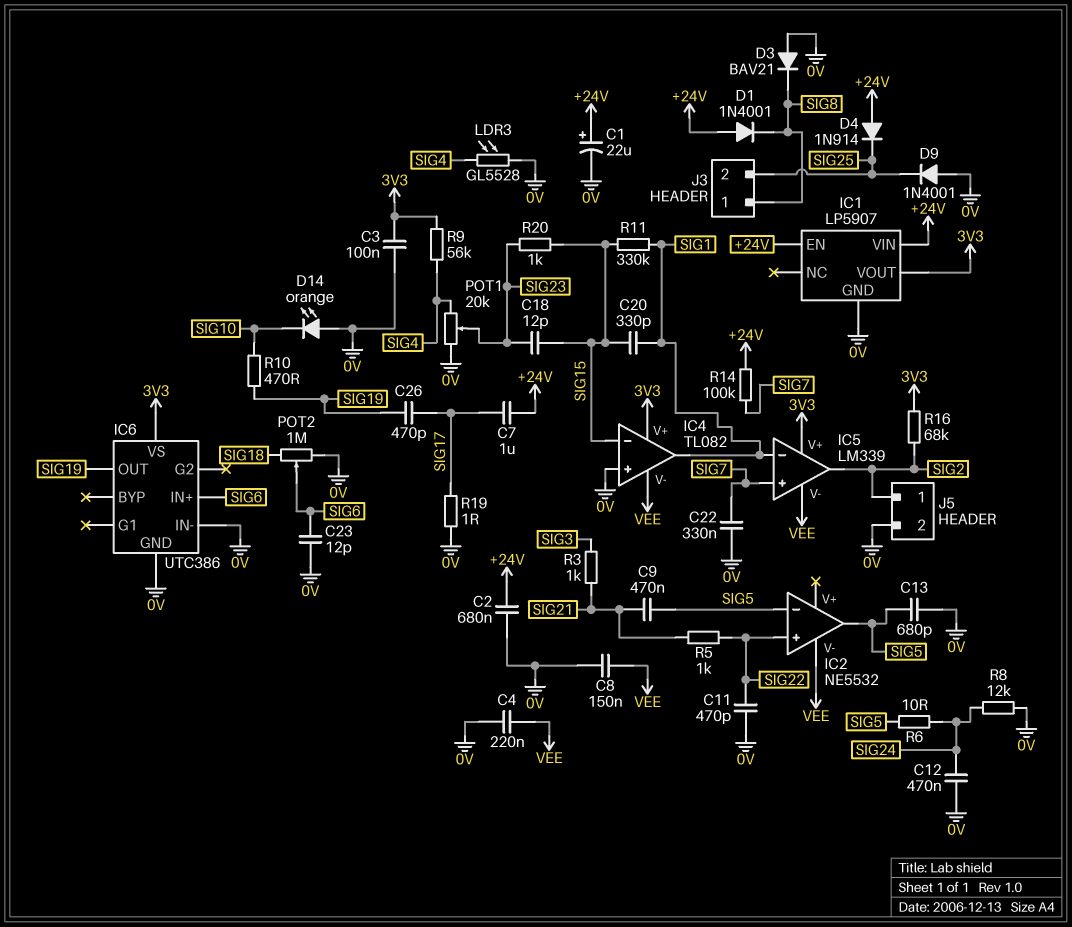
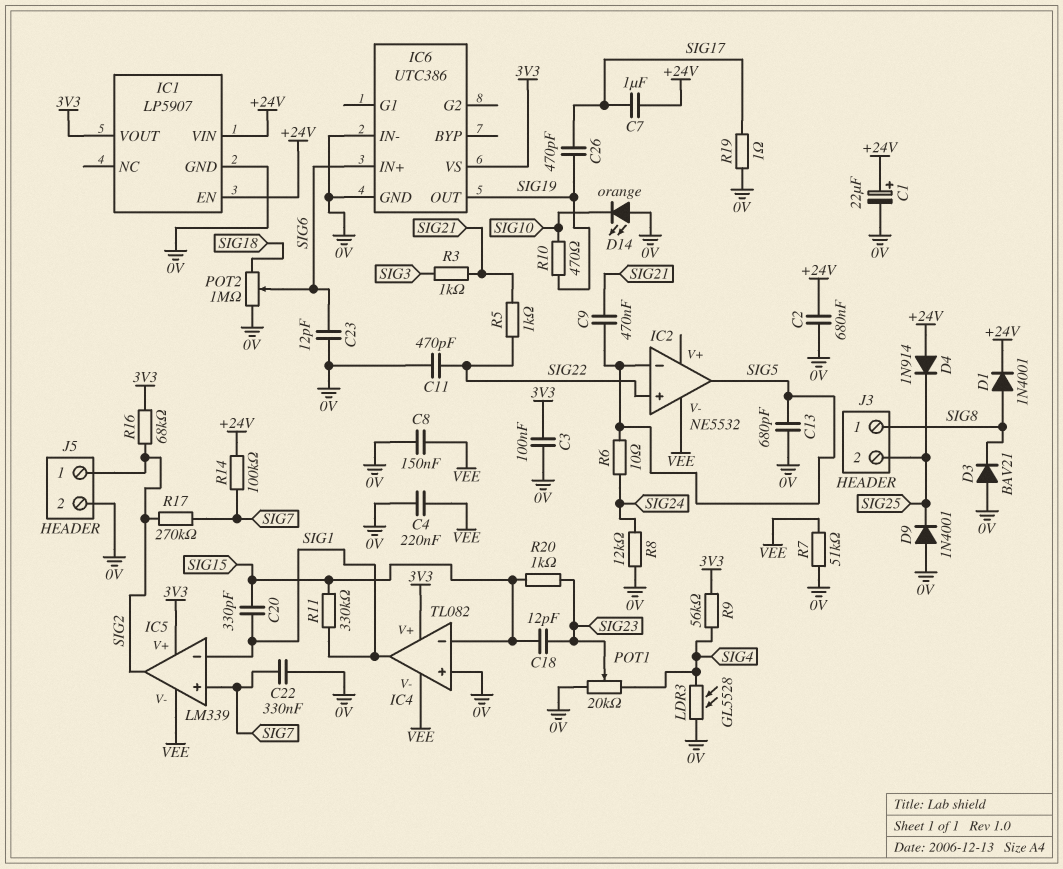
C12: 470nF (0V, SIG24) -> none
D1: diode 1N4001 (A +24V, K SIG8) -> diode 1N4001 (A SIG8, K +24V)
R7: none -> 51k (0V, VEE)
R17: none -> 270k (SIG2, SIG7)

